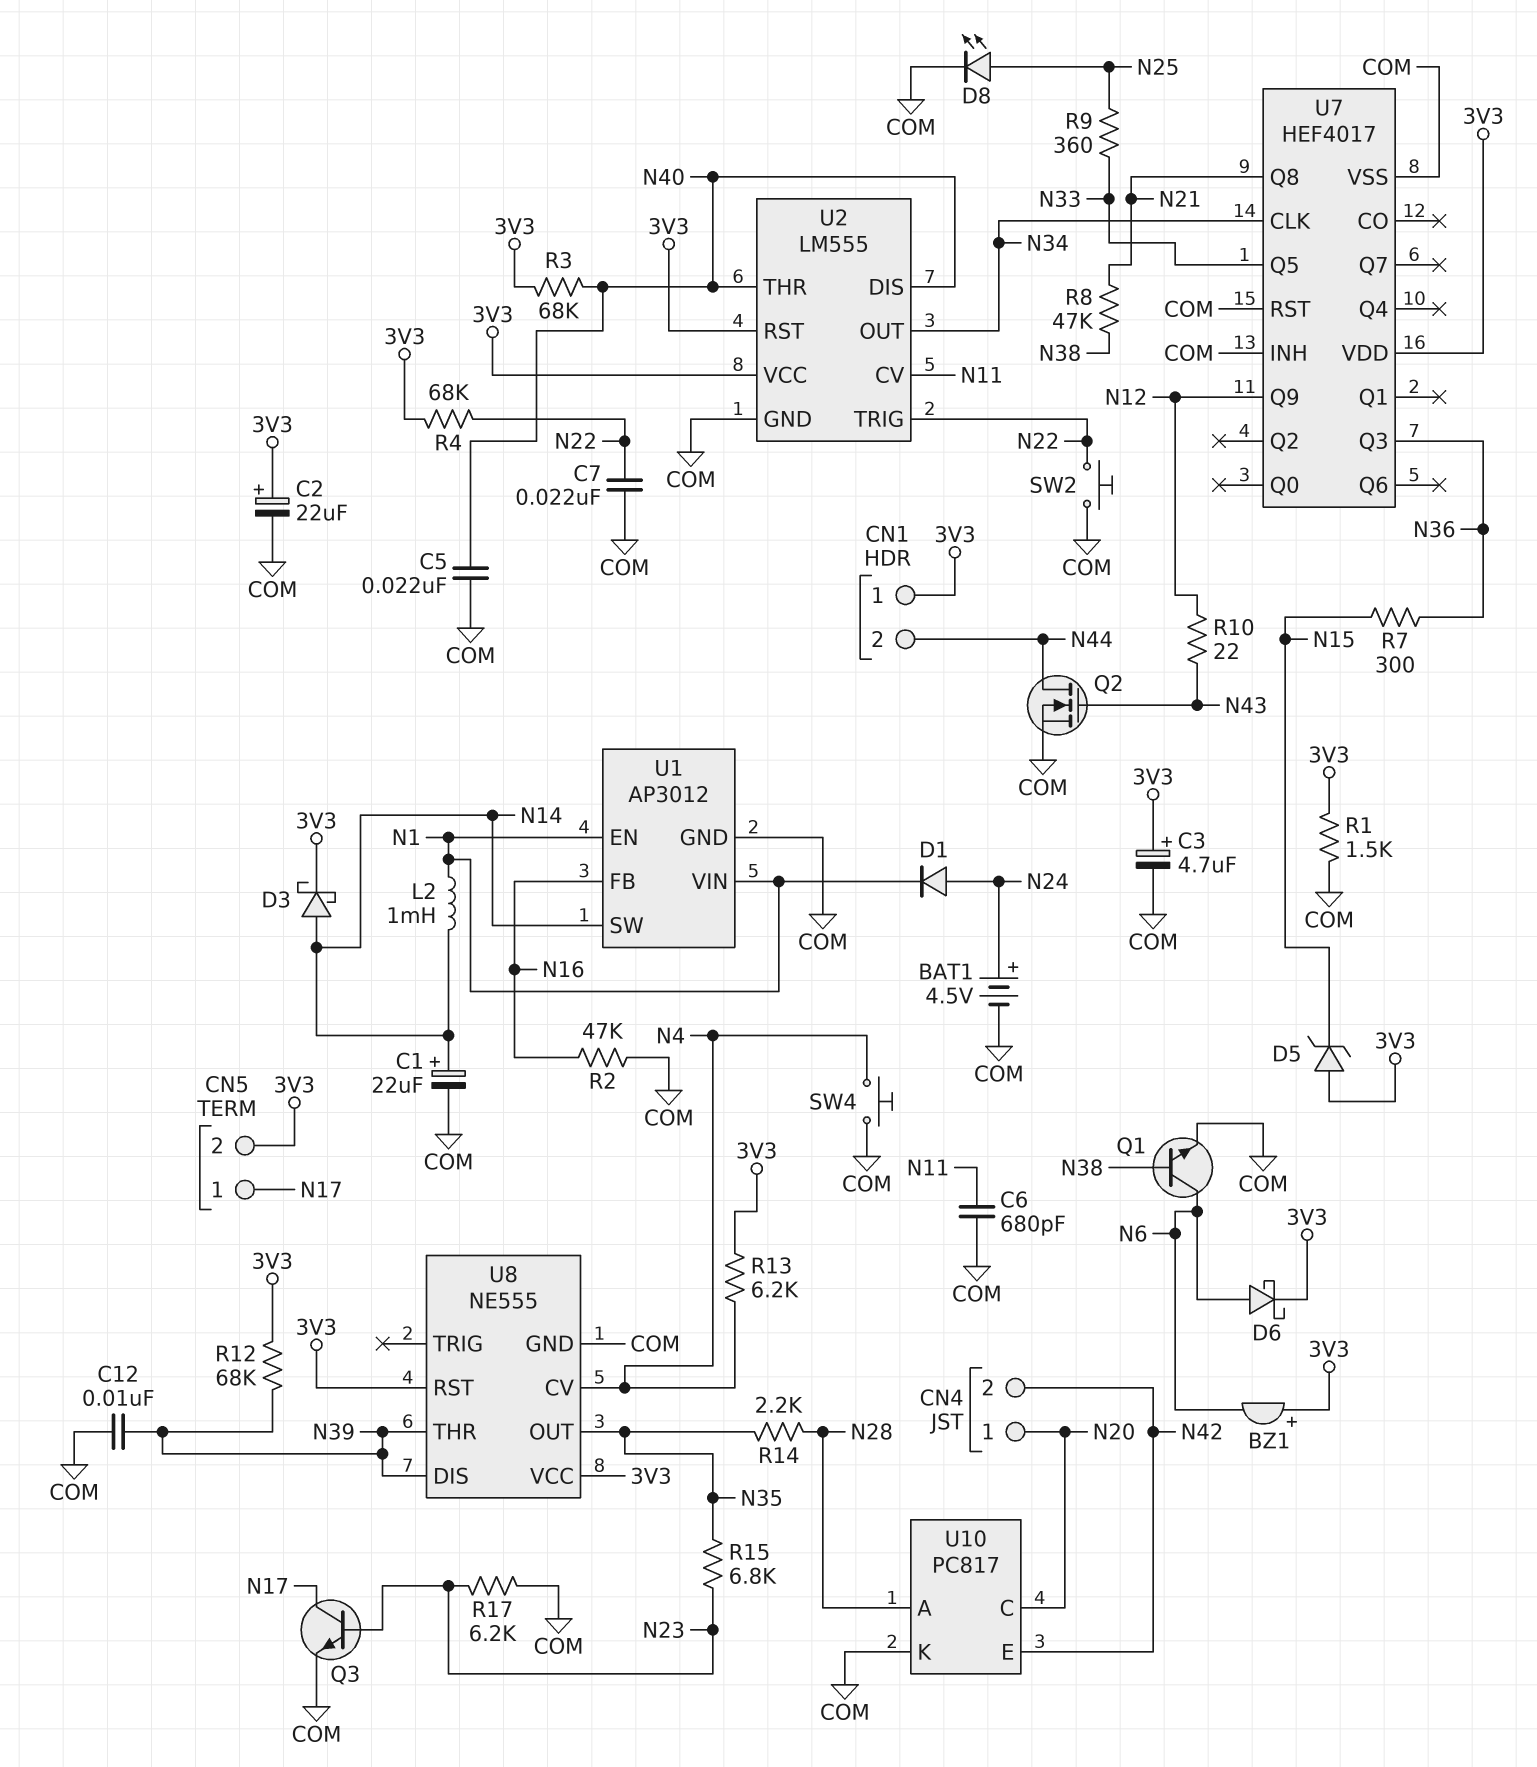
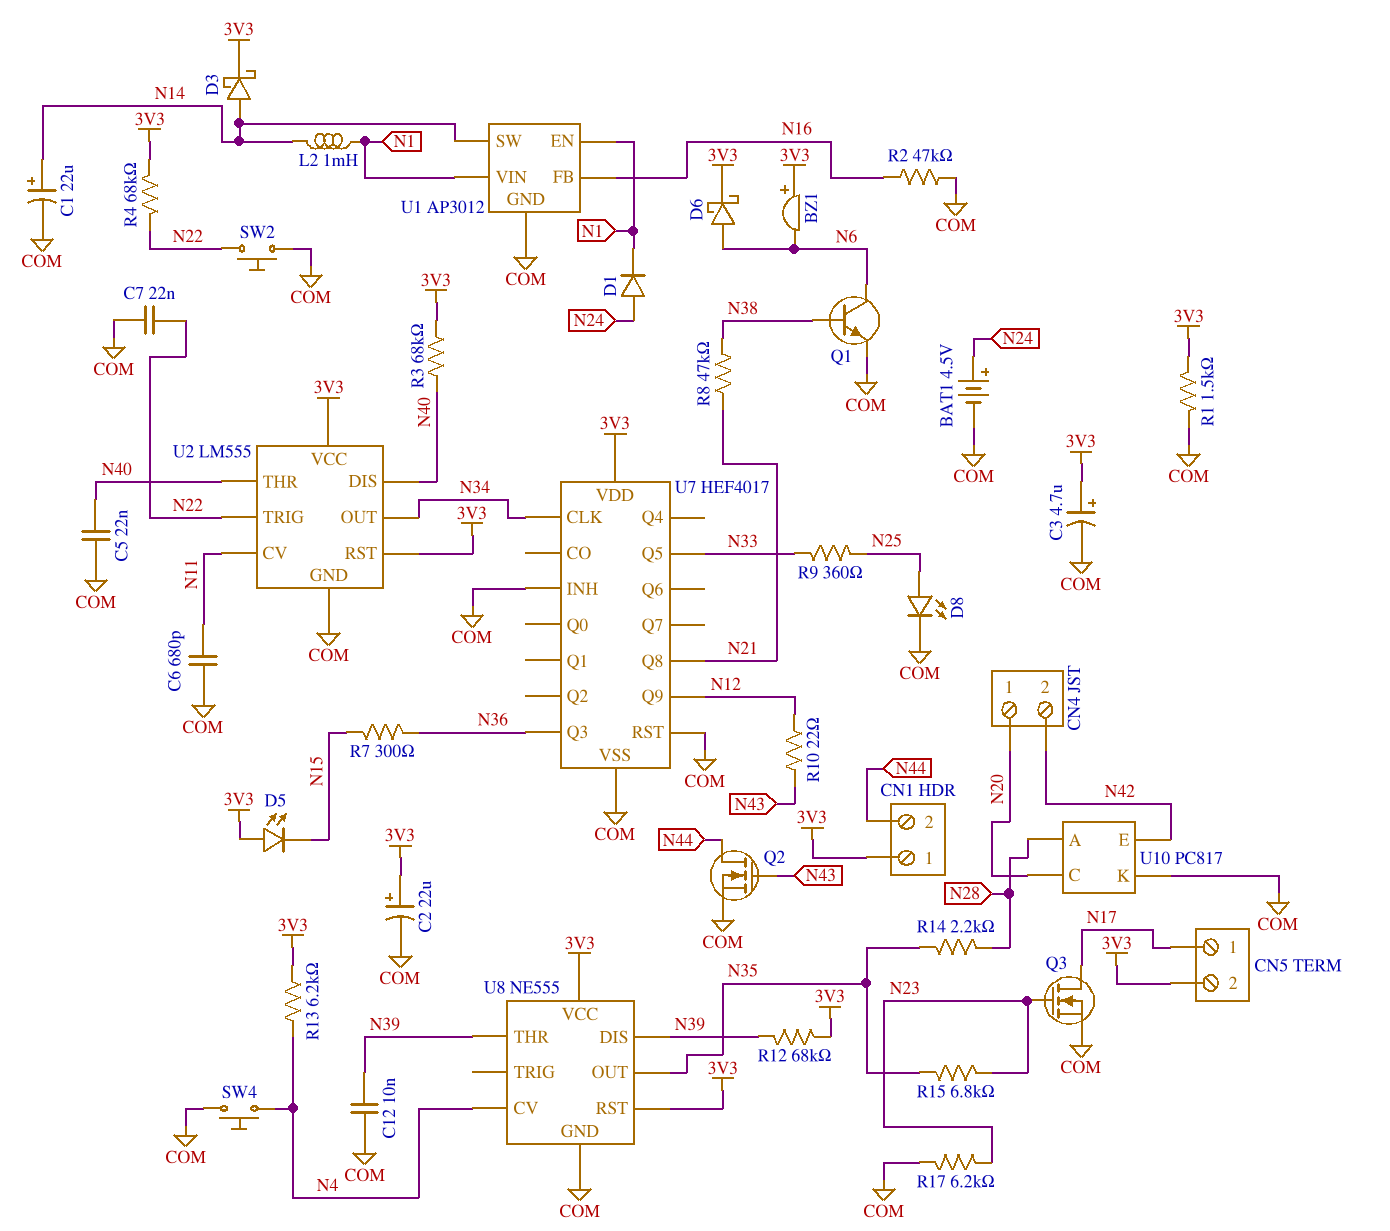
D5: zener (A 3V3, K N15) -> LED (A 3V3, K N15)
Q3: NPN (B N23, C N17, E COM) -> NMOS (G N23, D N17, S COM)

